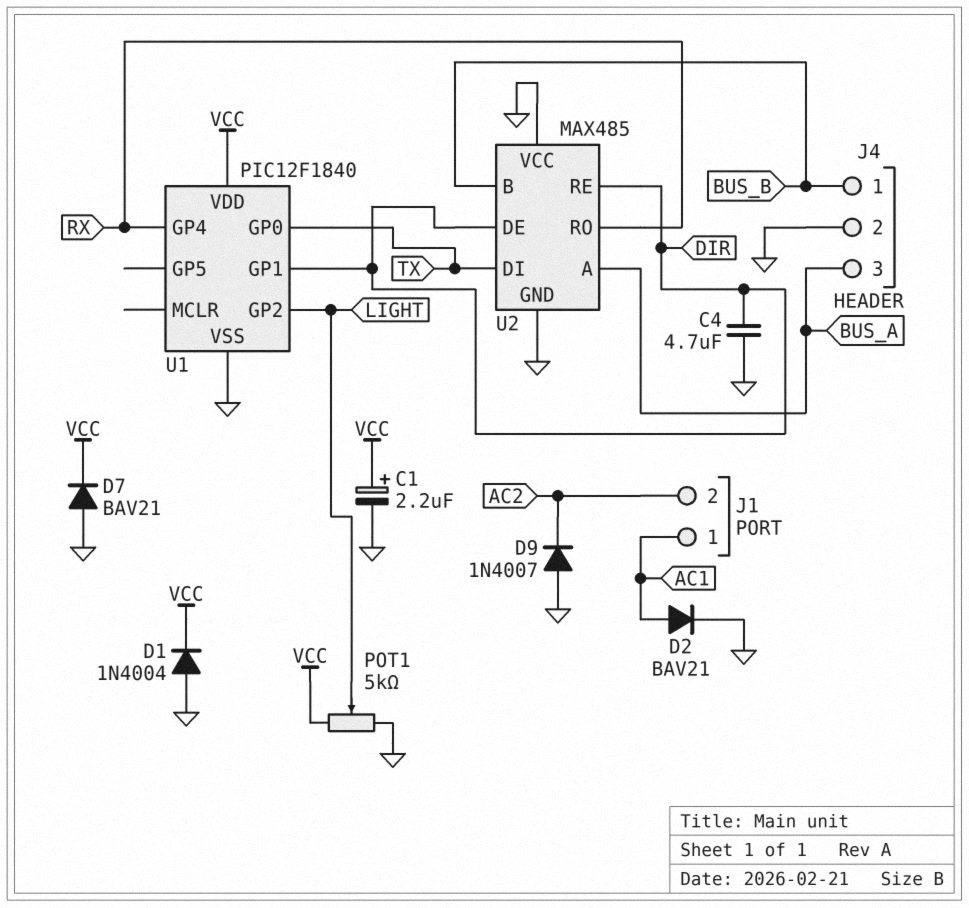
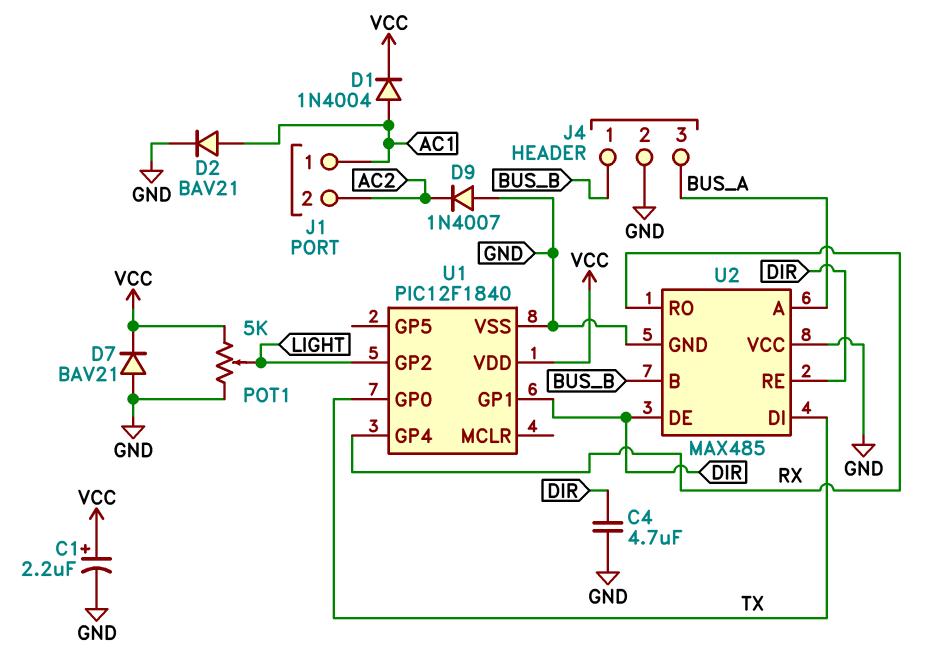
D1: diode 1N4004 (A GND, K VCC) -> diode 1N4004 (A AC1, K VCC)

